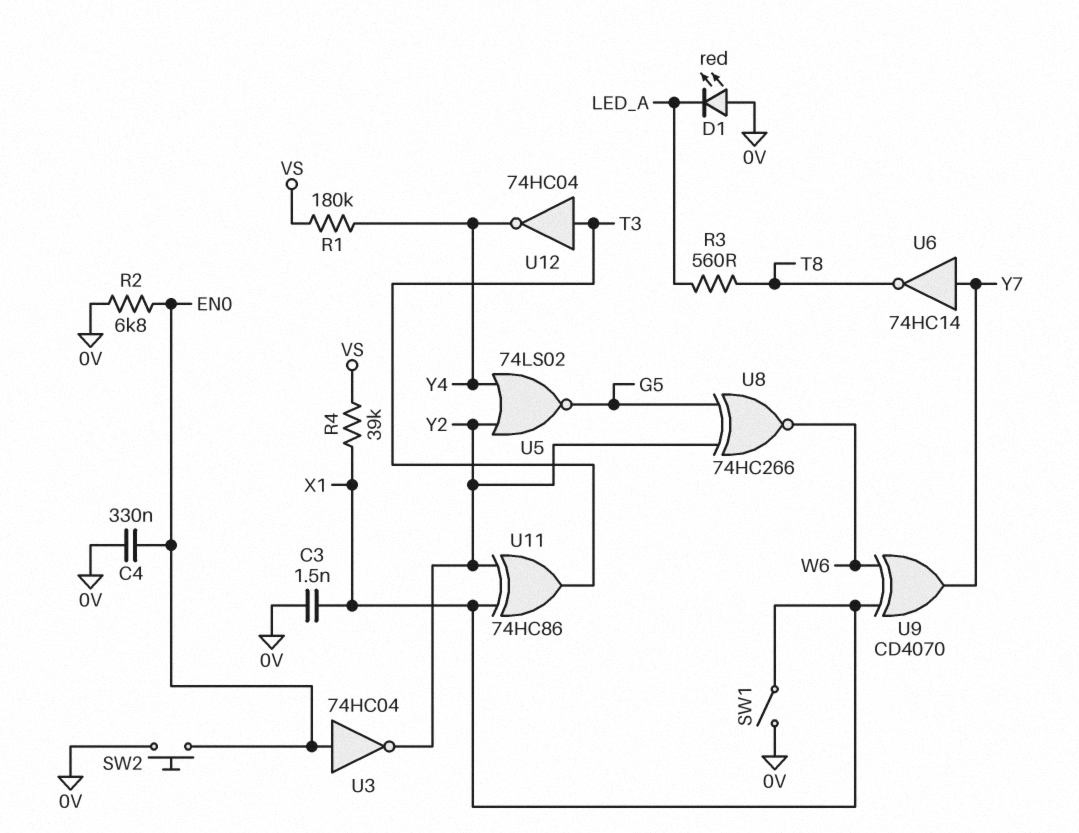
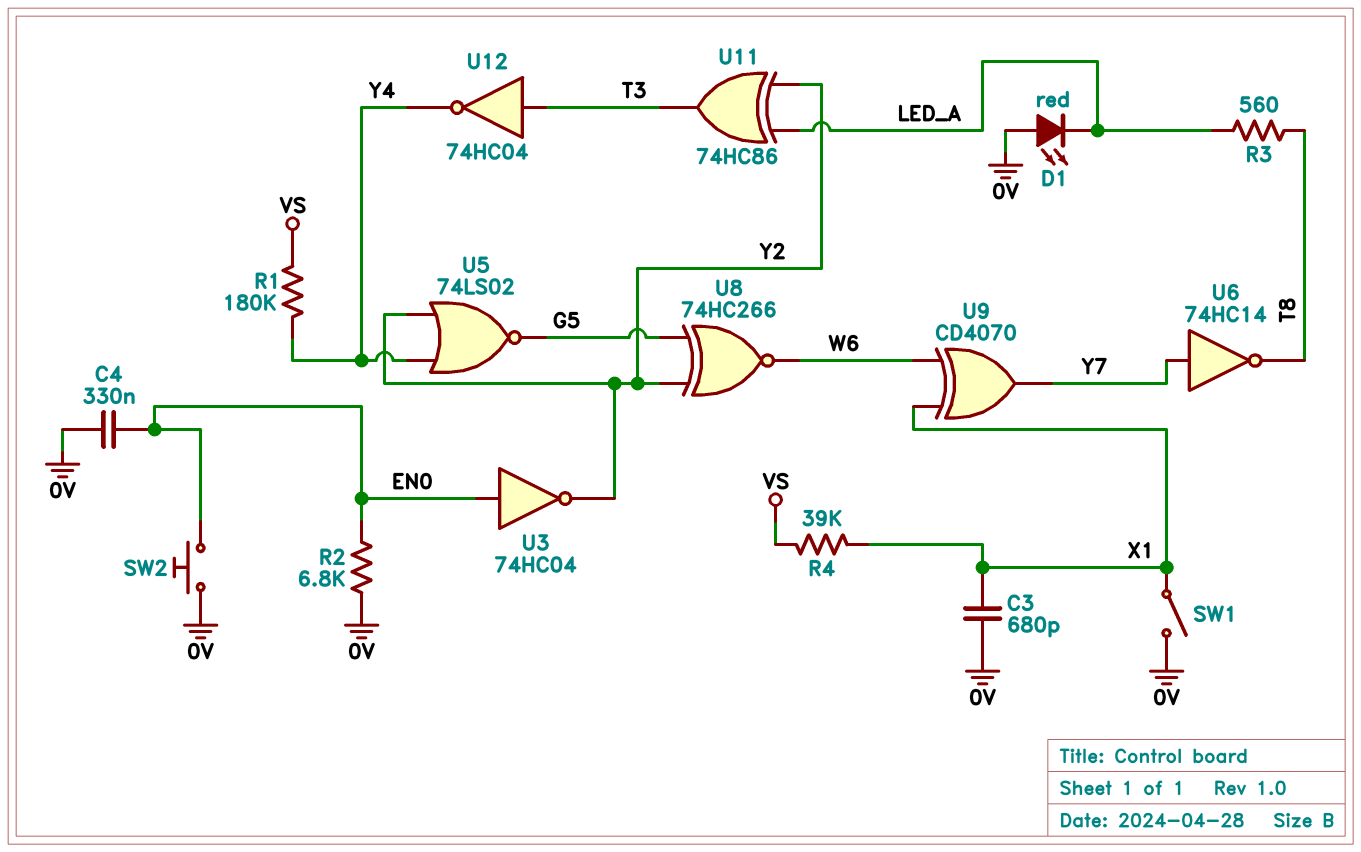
C3: 1.5nF (0V, X1) -> 680pF (0V, X1)
U11: XOR 74HC86 (in X1, in Y2, out T3) -> XOR 74HC86 (in LED_A, in Y2, out T3)

